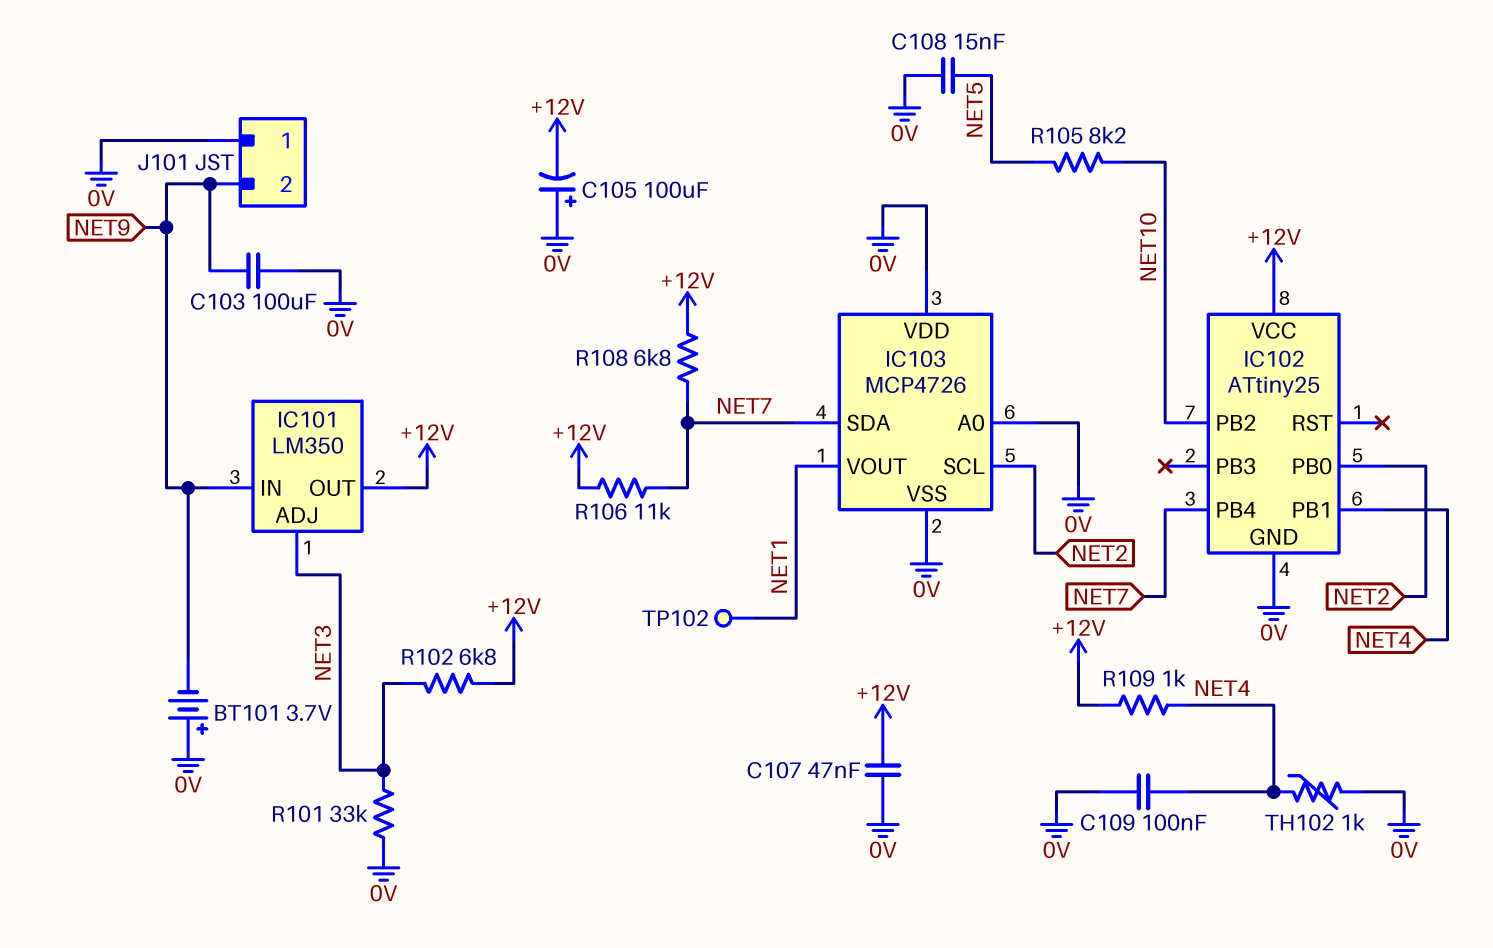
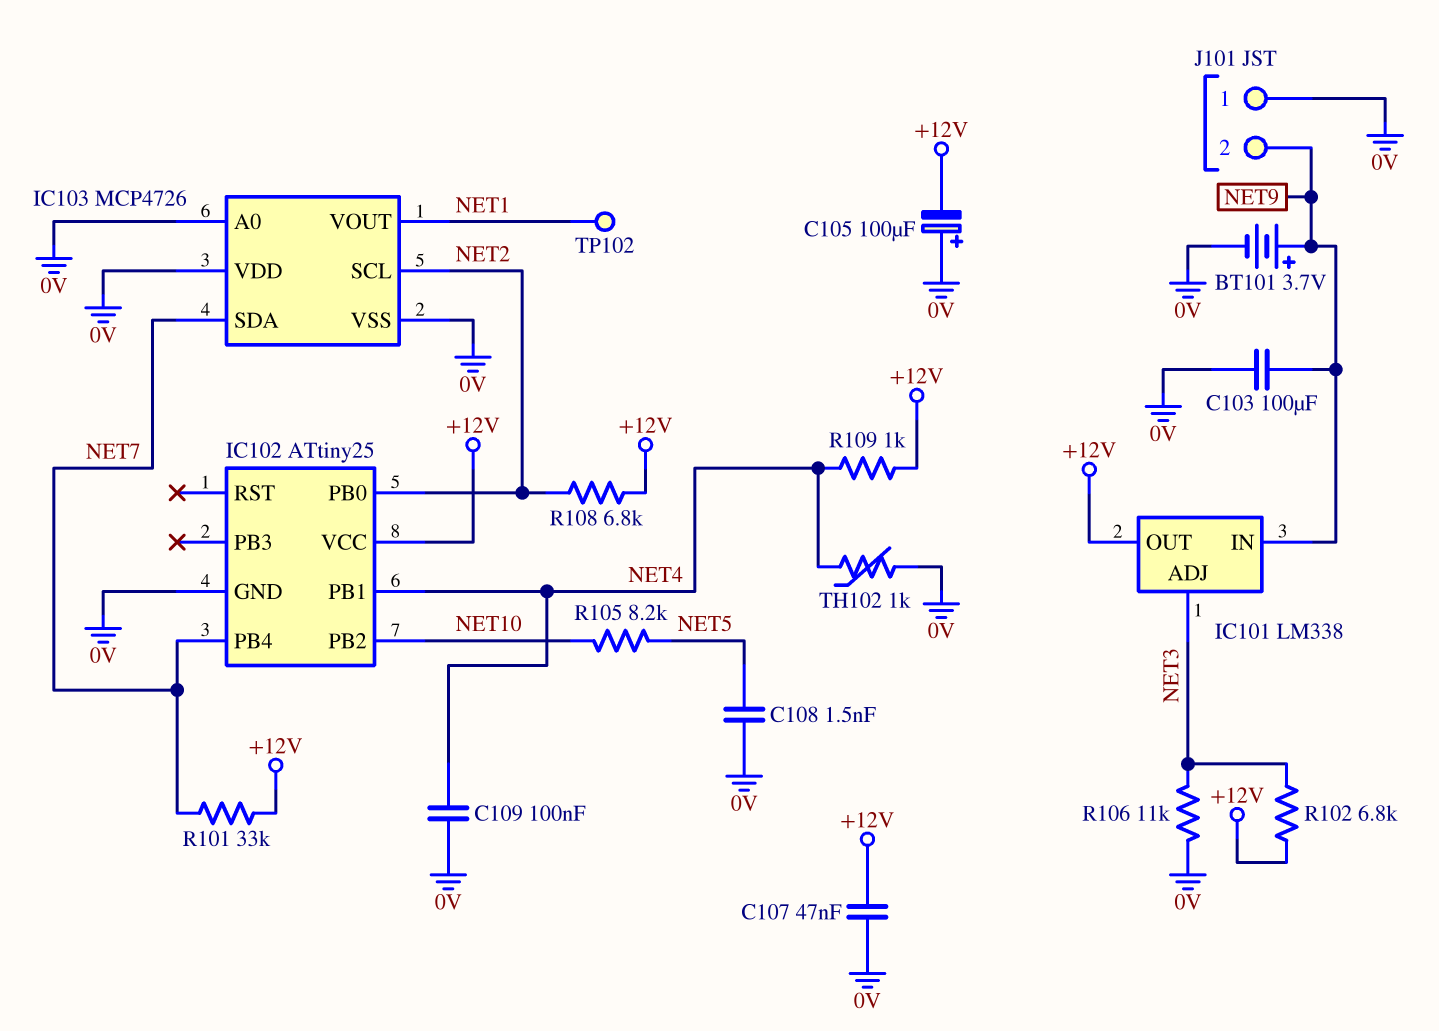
BT101: 3.7V (plus 0V, minus NET9) -> 3.7V (plus NET9, minus 0V)
C108: 15nF (0V, NET5) -> 1.5nF (0V, NET5)
IC101: LM350 -> LM338
R101: 33k (0V, NET3) -> 33k (+12V, NET7)
R106: 11k (+12V, NET7) -> 11k (0V, NET3)
R108: 6.8k (+12V, NET7) -> 6.8k (+12V, NET2)

